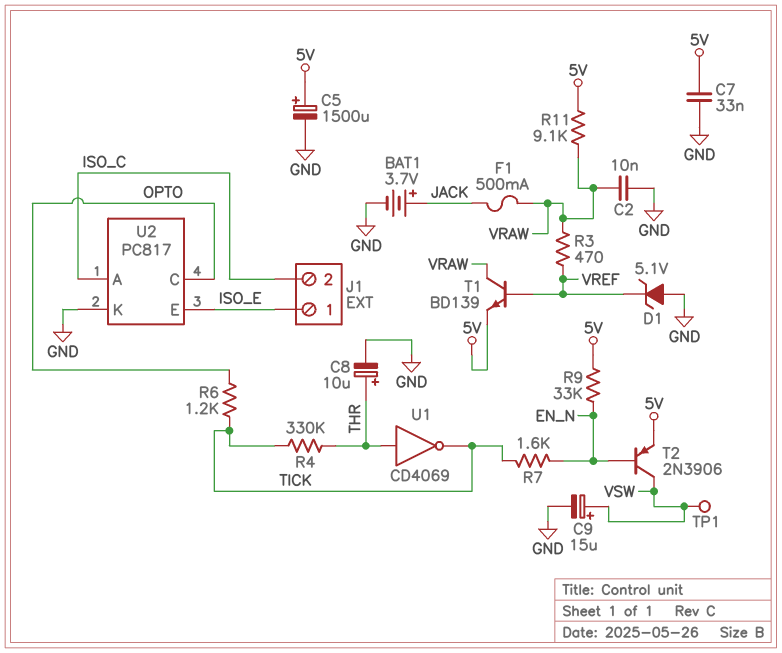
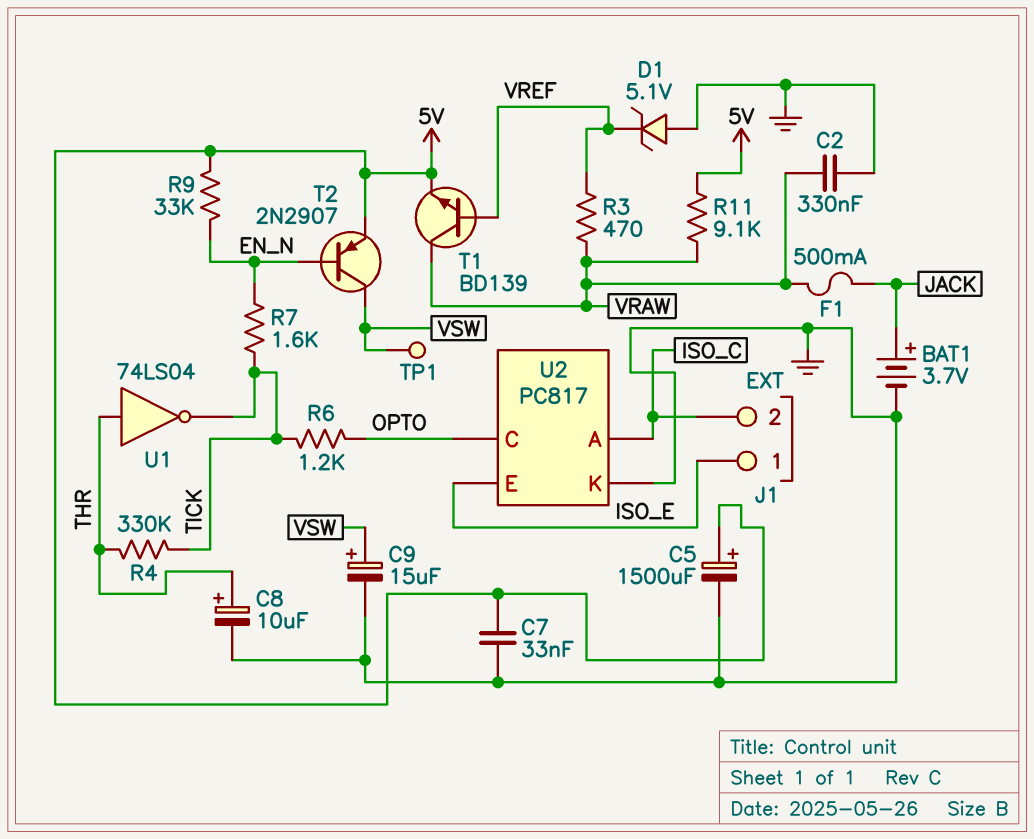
C2: 10nF (GND, VRAW) -> 330nF (GND, VRAW)
T2: PNP 2N3906 (B EN_N, C VSW, E 5V) -> PNP 2N2907 (B EN_N, C VSW, E 5V)
U1: NOT CD4069 (in THR, out TICK) -> NOT 74LS04 (in THR, out TICK)

